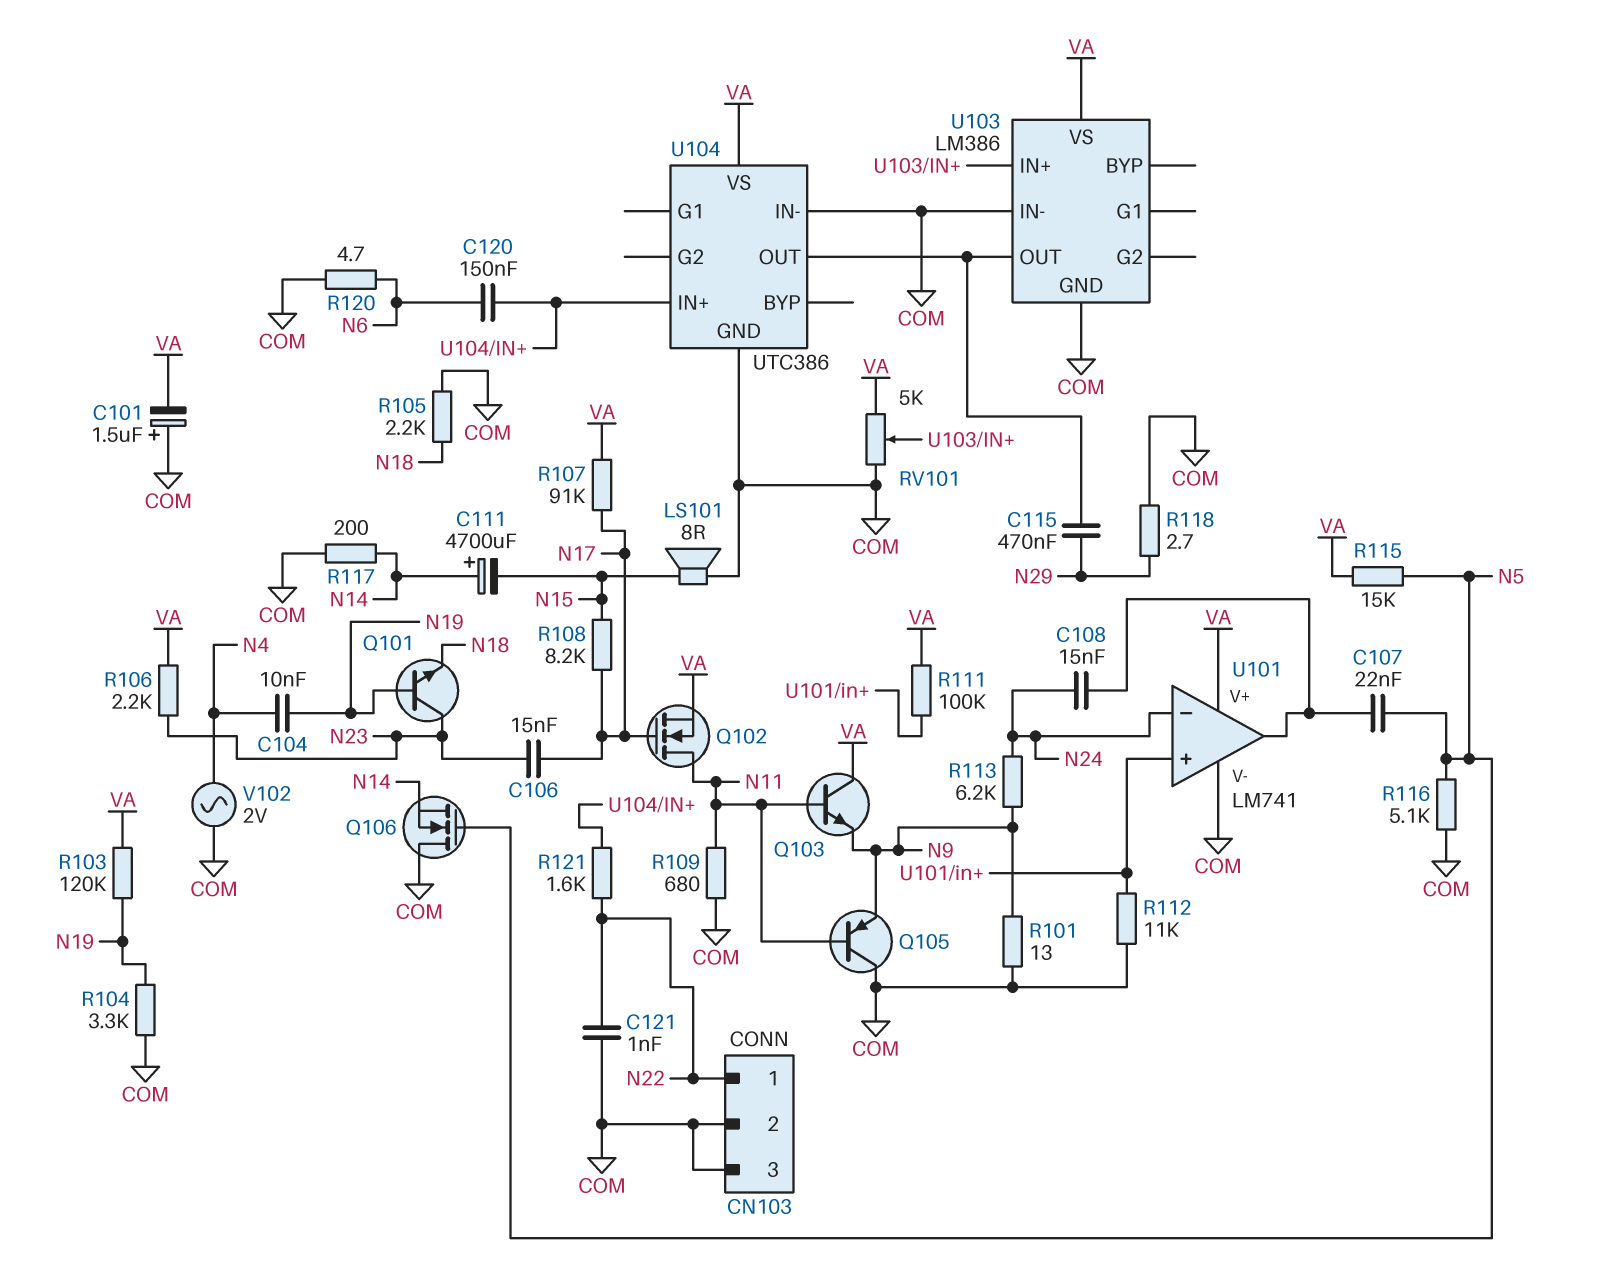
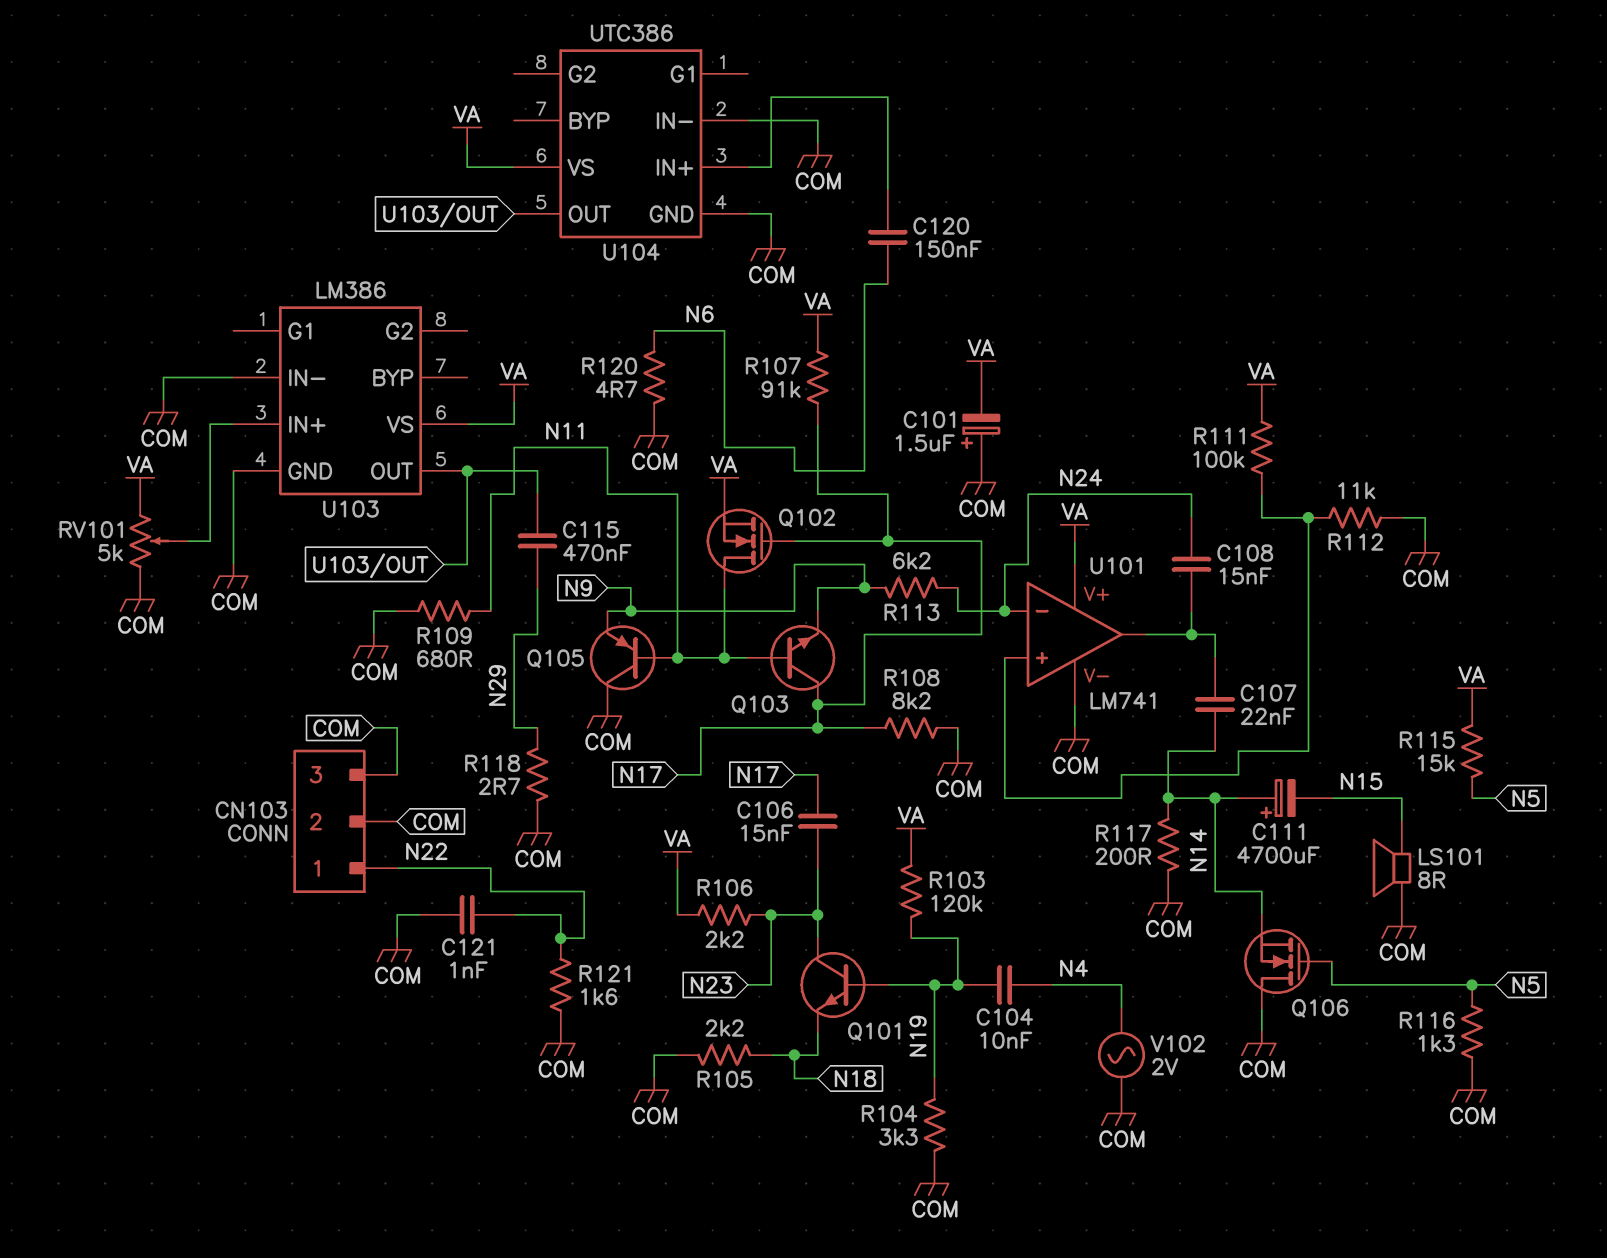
C107: 22nF (N5, U101/out) -> 22nF (N14, U101/out)
Q103: NPN (B N11, C VA, E N9) -> NPN (B N11, C N17, E N9)
R101: 13 (COM, N9) -> none
R108: 8.2k (N15, N17) -> 8.2k (COM, N17)
R116: 5.1k (COM, N5) -> 1.3k (COM, N5)
R121: 1.6k (N22, U104/IN+) -> 1.6k (COM, N22)

